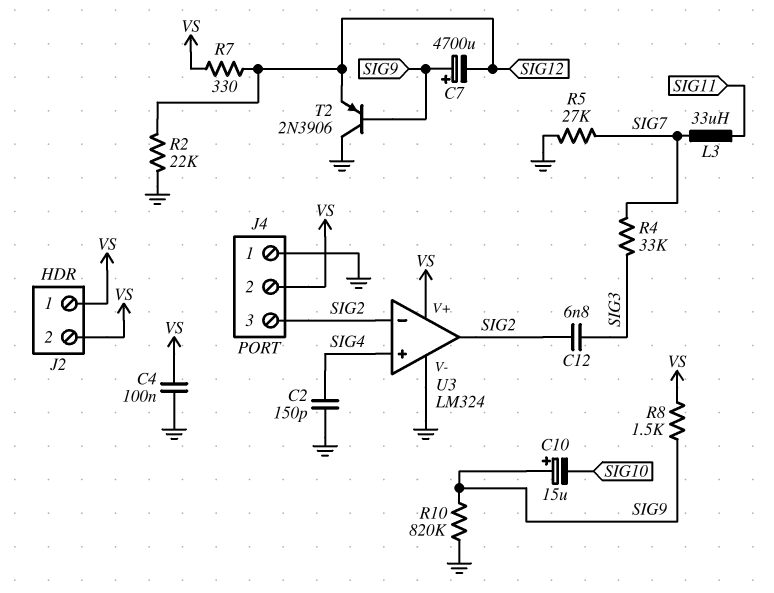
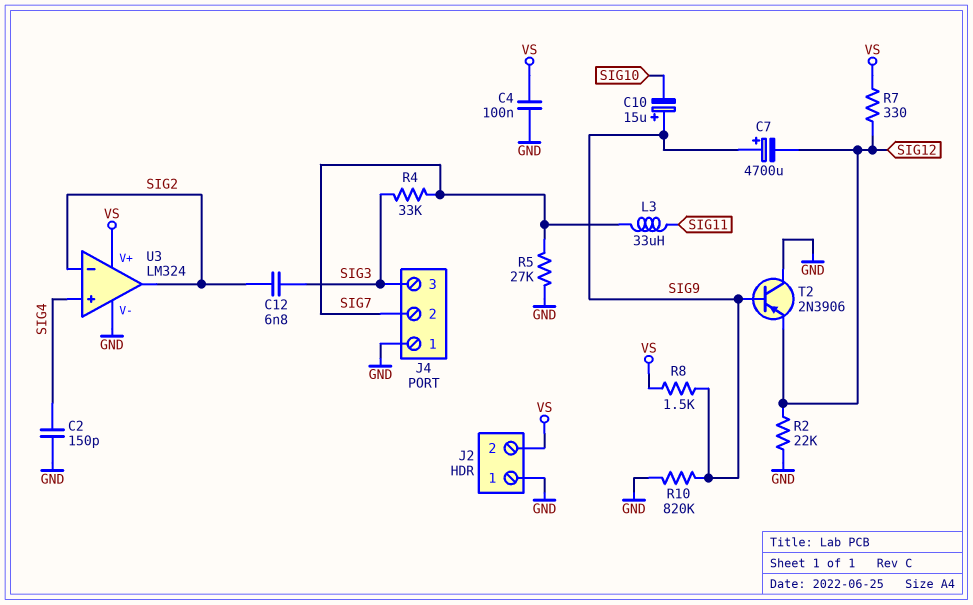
J2 pin 1: VS -> GND
J4 pin 2: VS -> SIG7
J4 pin 3: SIG2 -> SIG3

